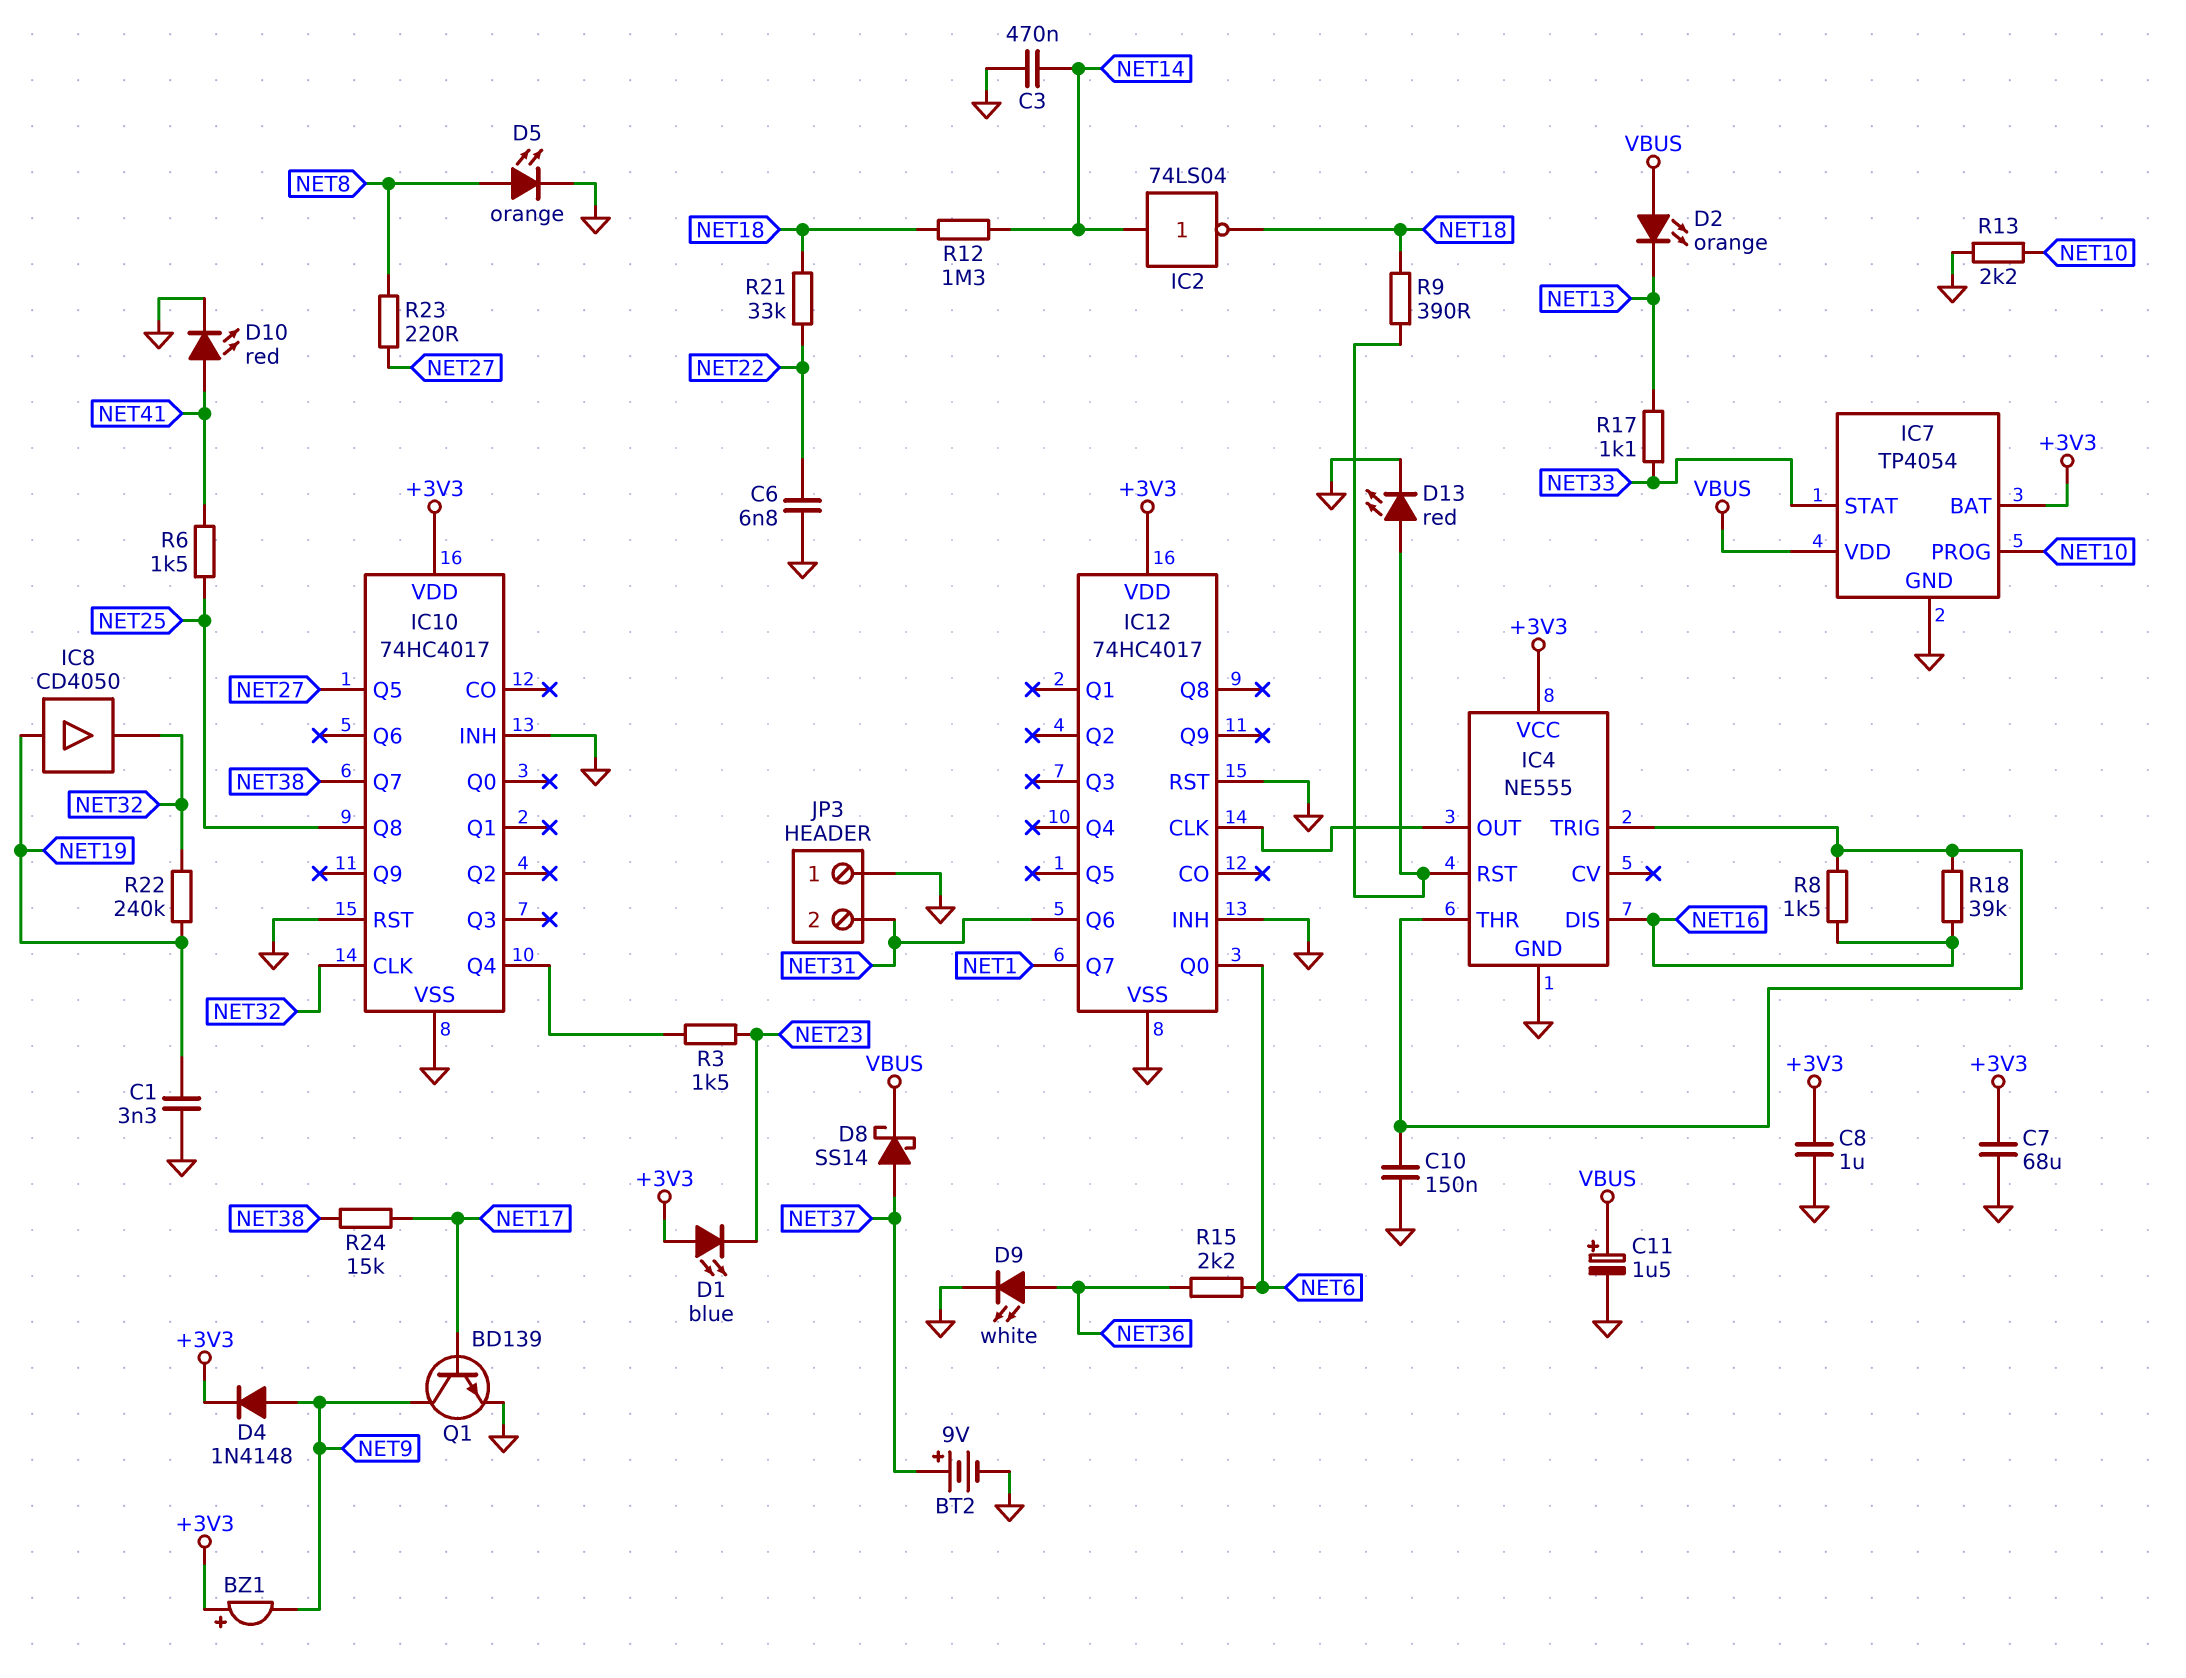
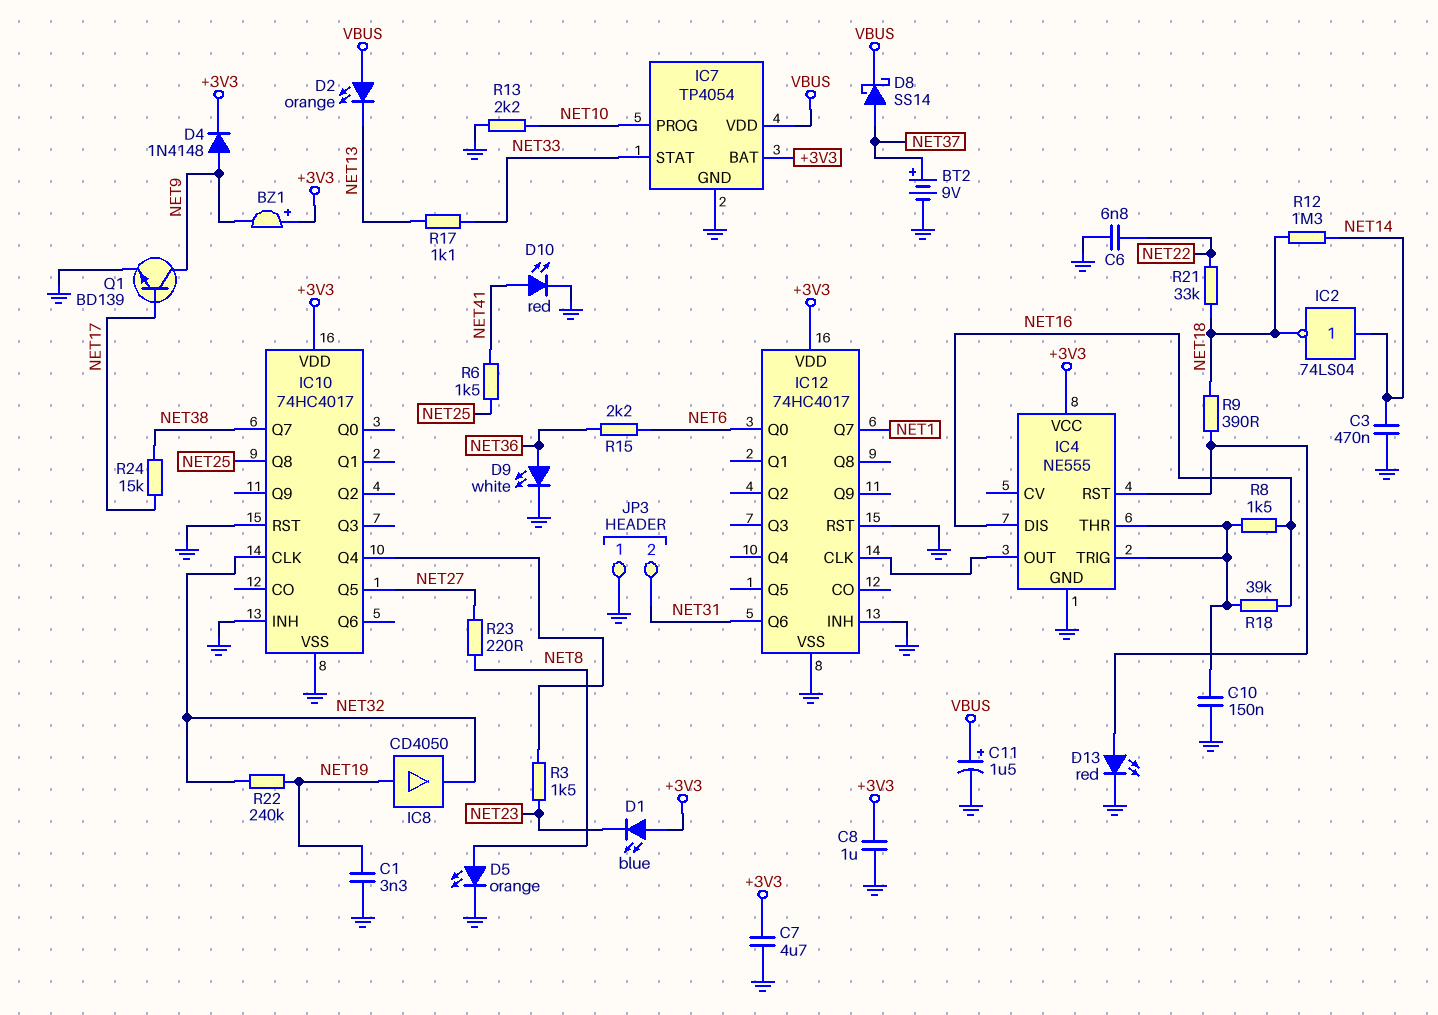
C7: 68uF (+3V3, GND) -> 4.7uF (+3V3, GND)

